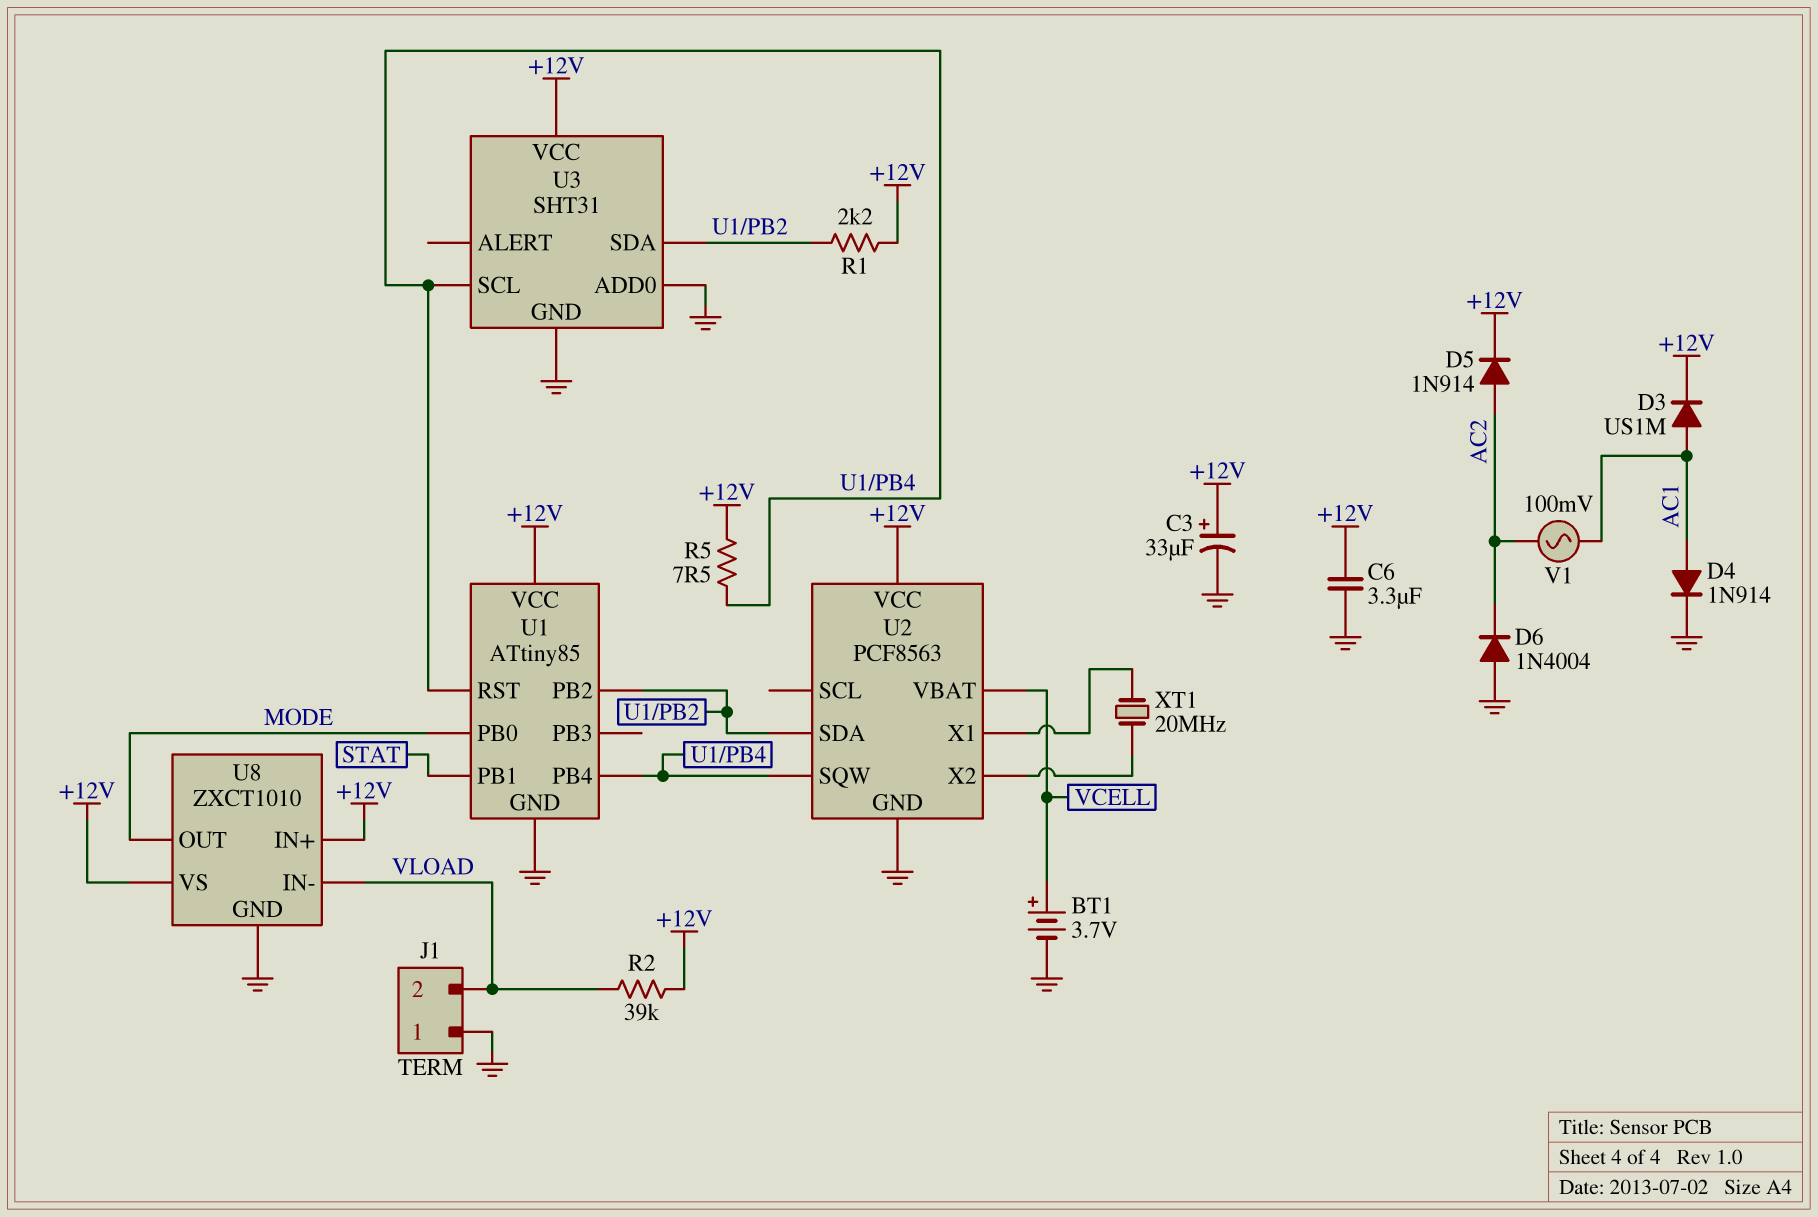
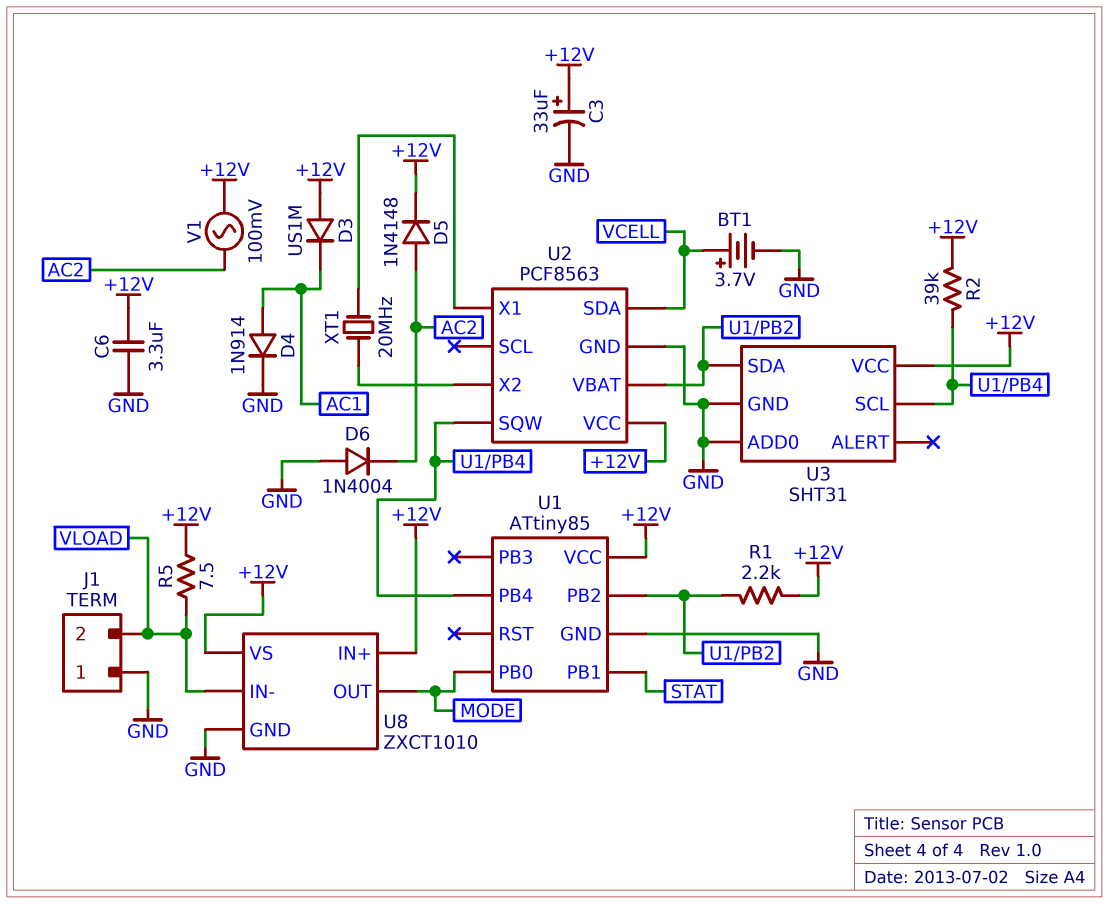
D3: diode US1M (A AC1, K +12V) -> diode US1M (A +12V, K AC1)
D5: diode 1N914 (A AC2, K +12V) -> diode 1N4148 (A AC2, K +12V)
R2: 39k (+12V, VLOAD) -> 39k (+12V, U1/PB4)
R5: 7.5 (+12V, U1/PB4) -> 7.5 (+12V, VLOAD)
U1 pin RST: U1/PB4 -> none
U2 pin SDA: U1/PB2 -> VCELL
U2 pin VBAT: VCELL -> U1/PB2
V1: AC 100mV (AC1, AC2) -> AC 100mV (+12V, AC2)

